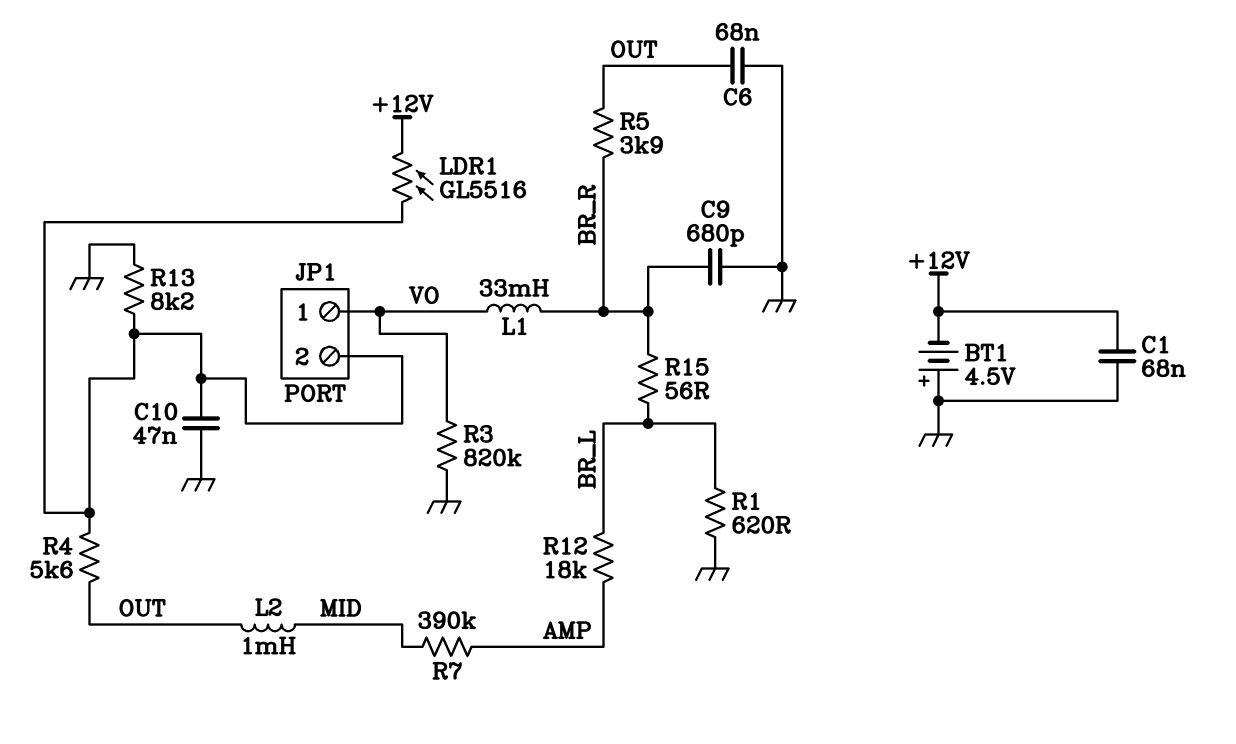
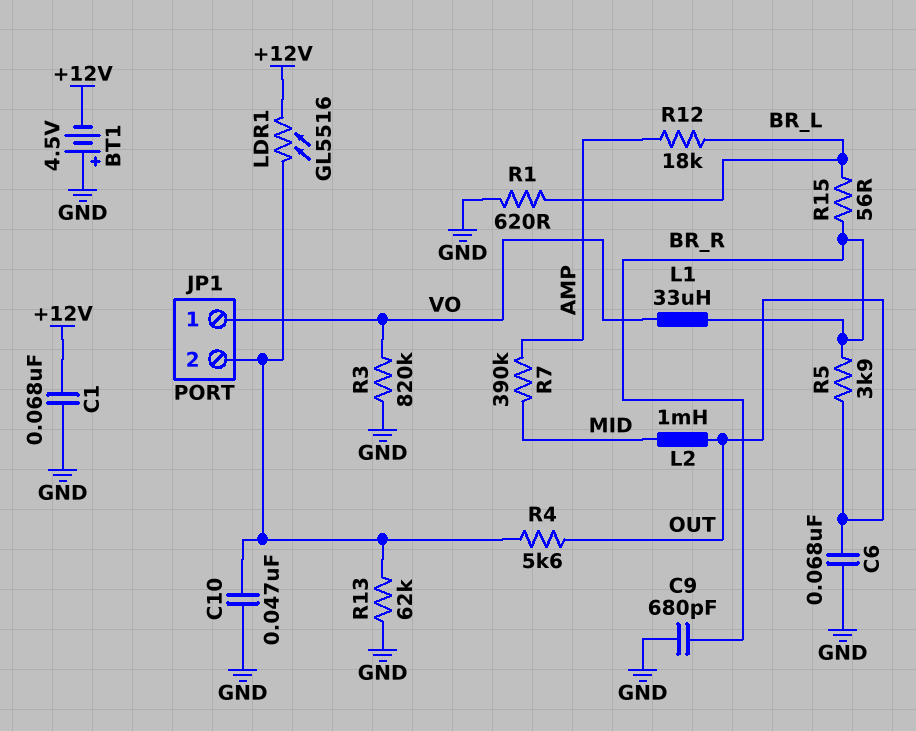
L1: 33mH (BR_R, VO) -> 33uH (BR_R, VO)
R13: 8.2k (GND, JP1/2) -> 62k (GND, JP1/2)

